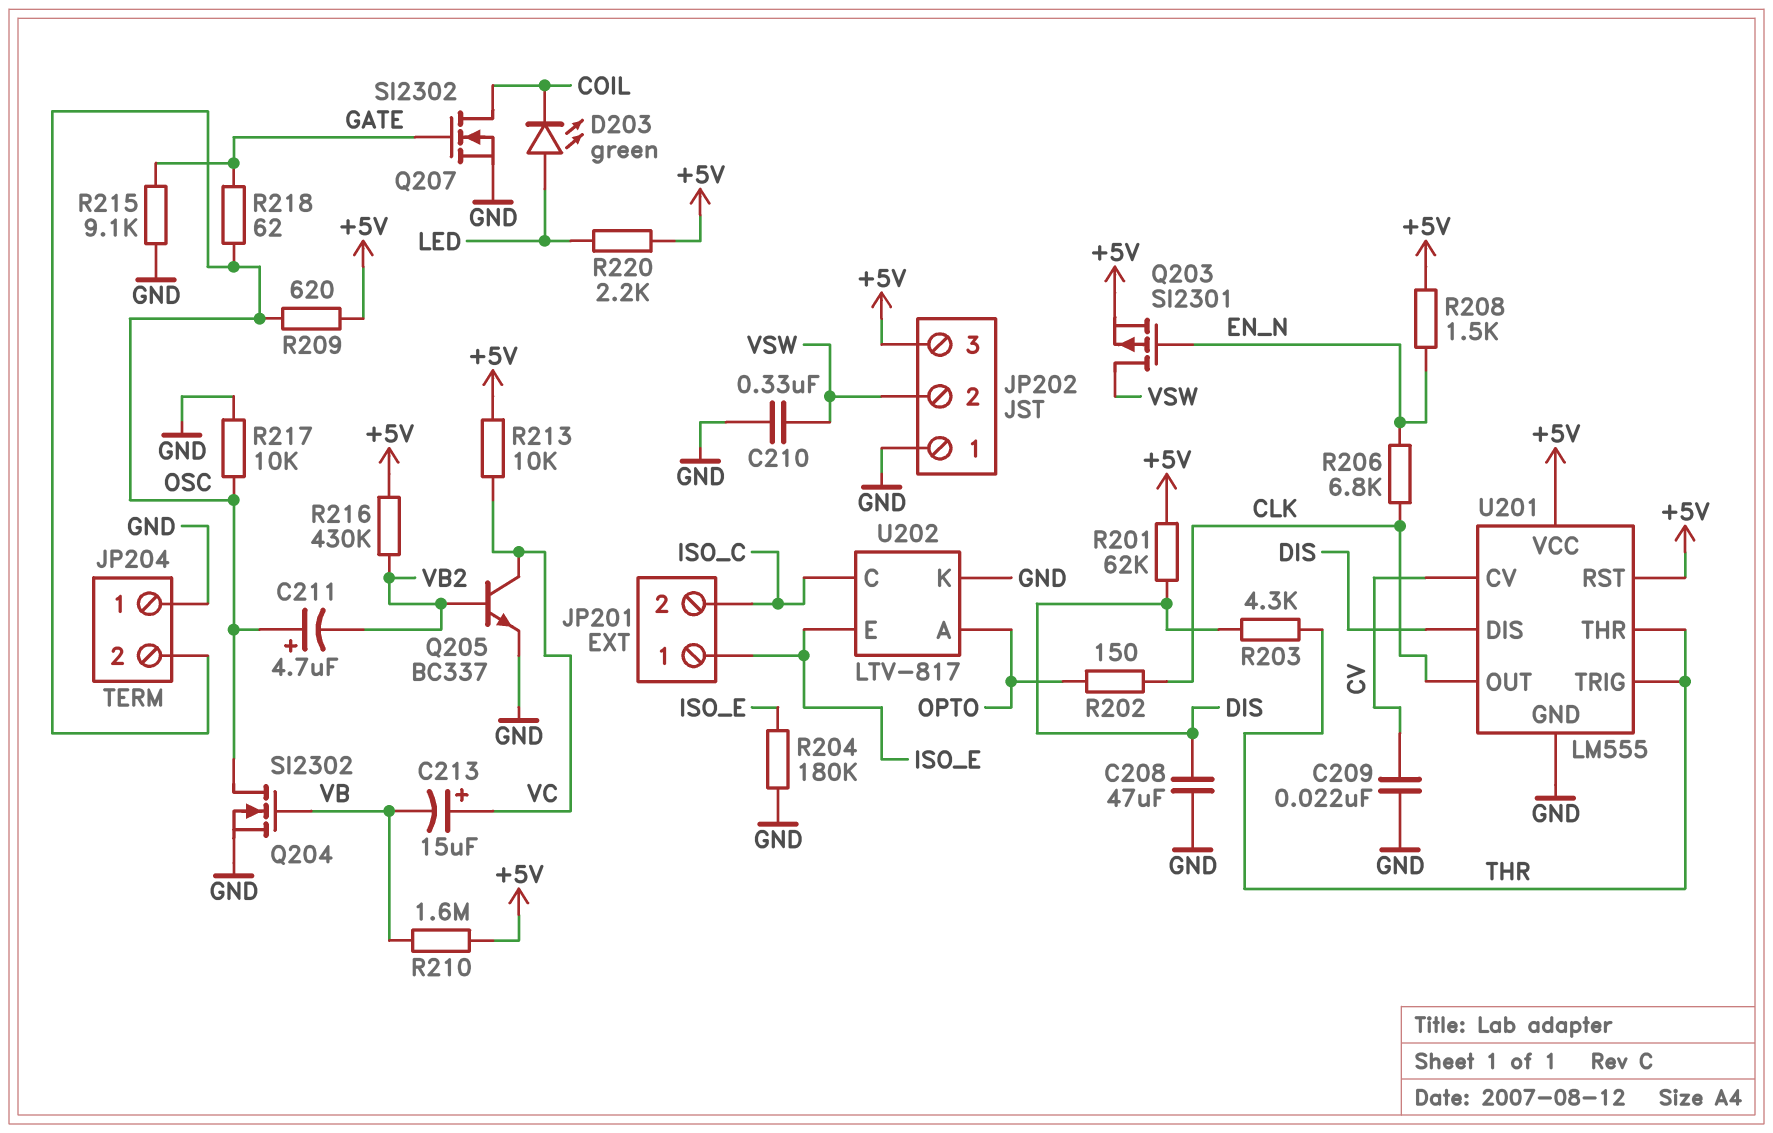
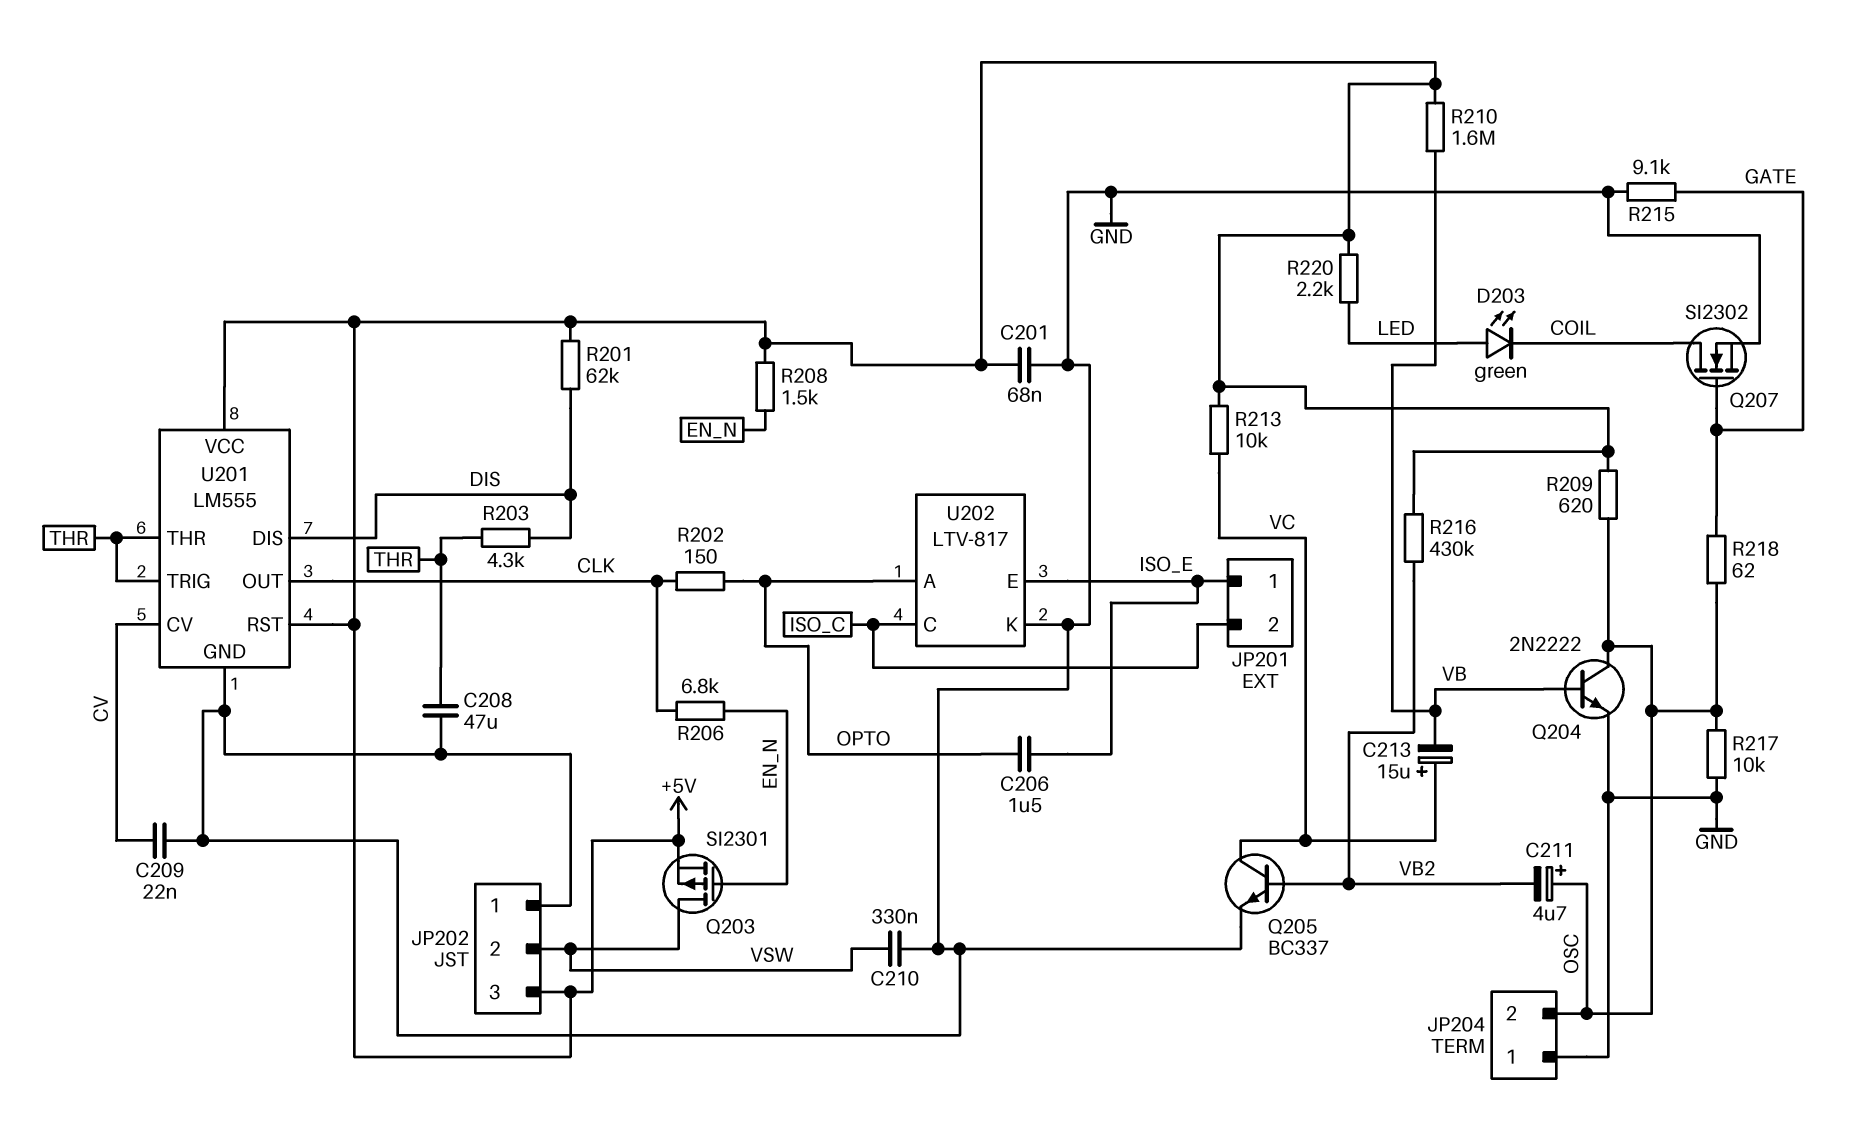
C201: none -> 68nF (+5V, GND)
C206: none -> 1.5uF (ISO_E, OPTO)
C208: 47uF (DIS, GND) -> 47uF (GND, THR)
Q204: NMOS SI2302 (G VB, D OSC, S GND) -> NPN 2N2222 (B VB, C OSC, E GND)
R204: 180k (GND, ISO_E) -> none

